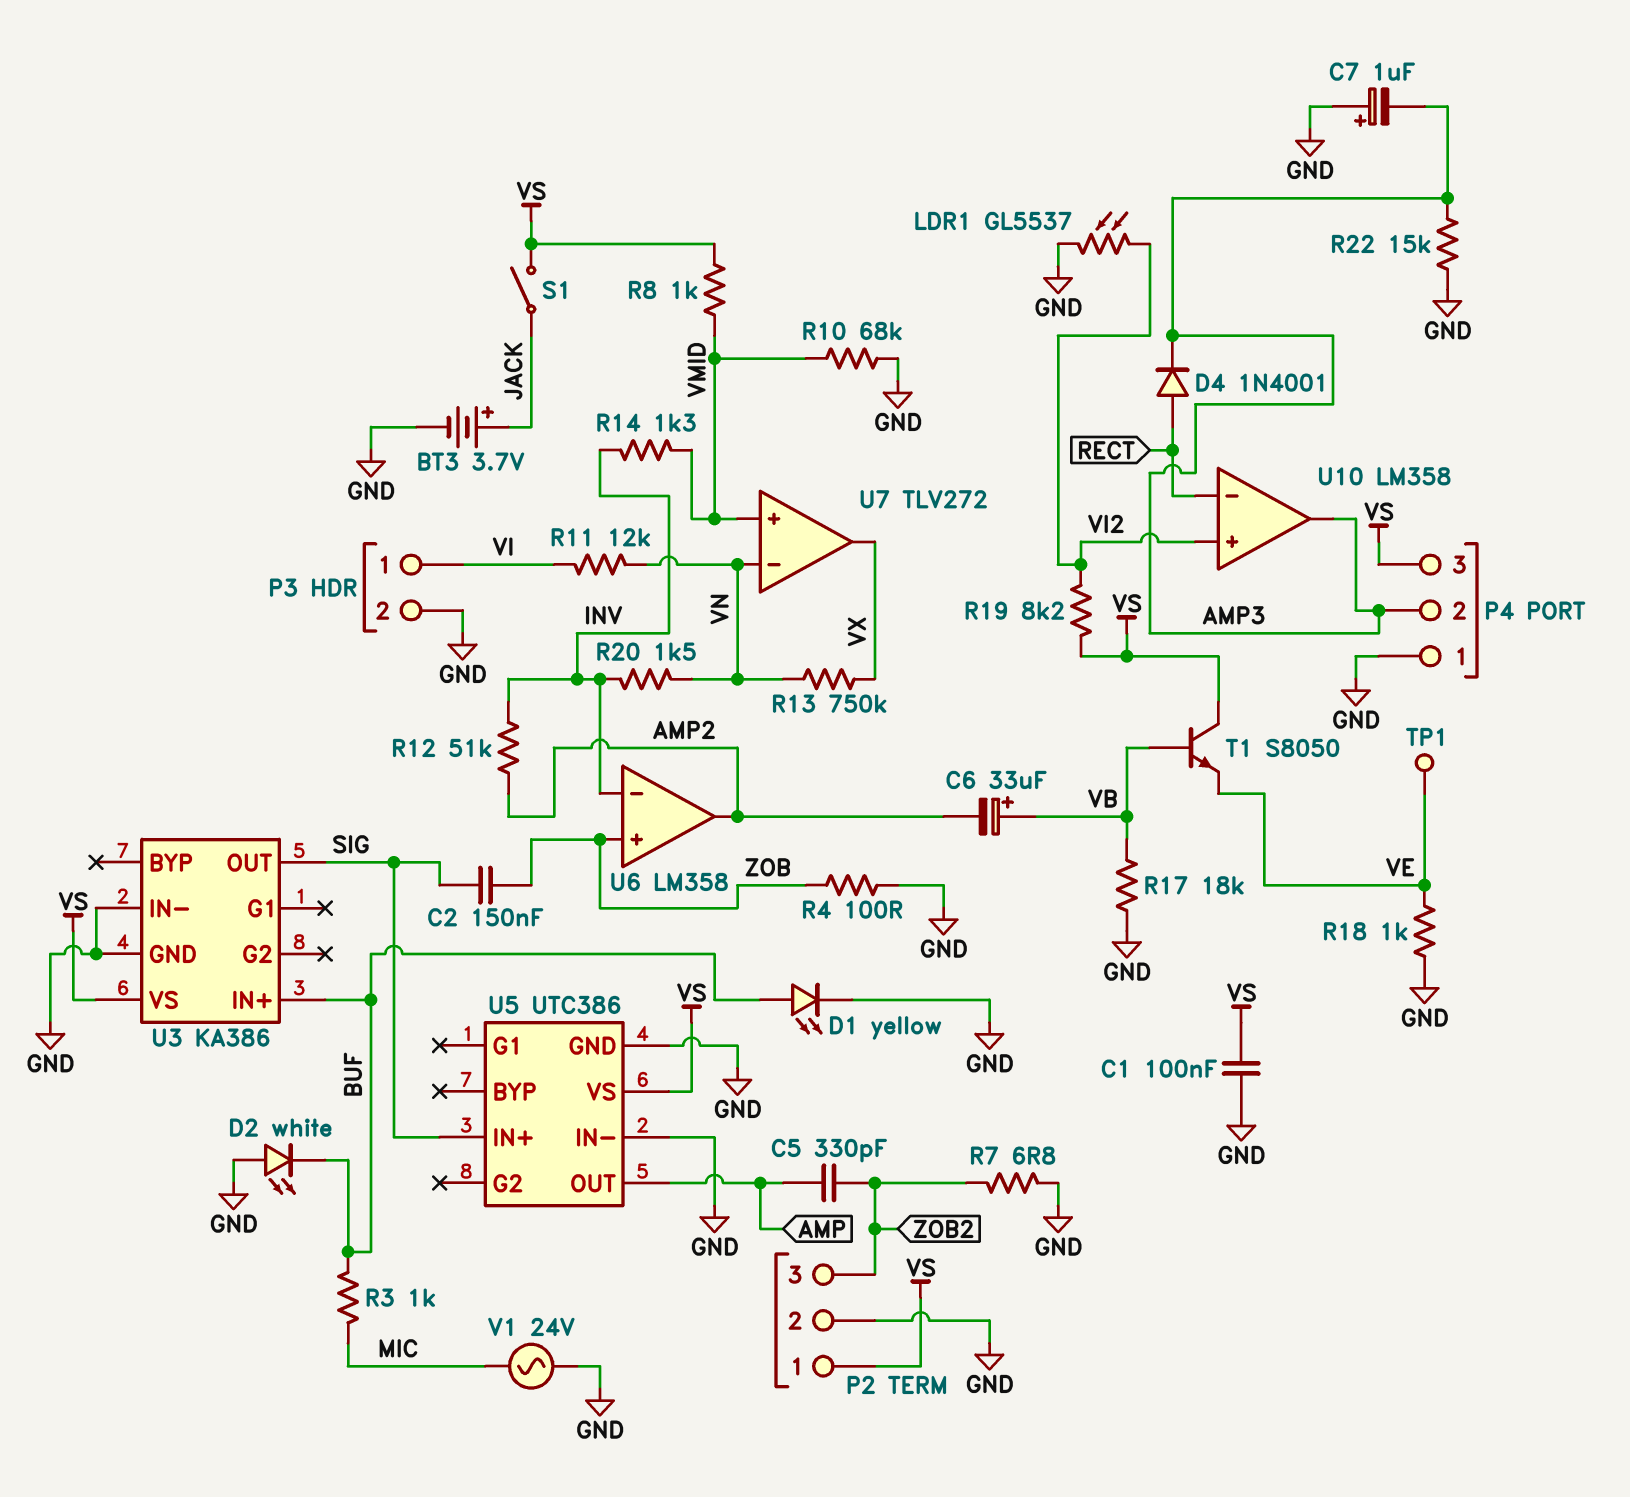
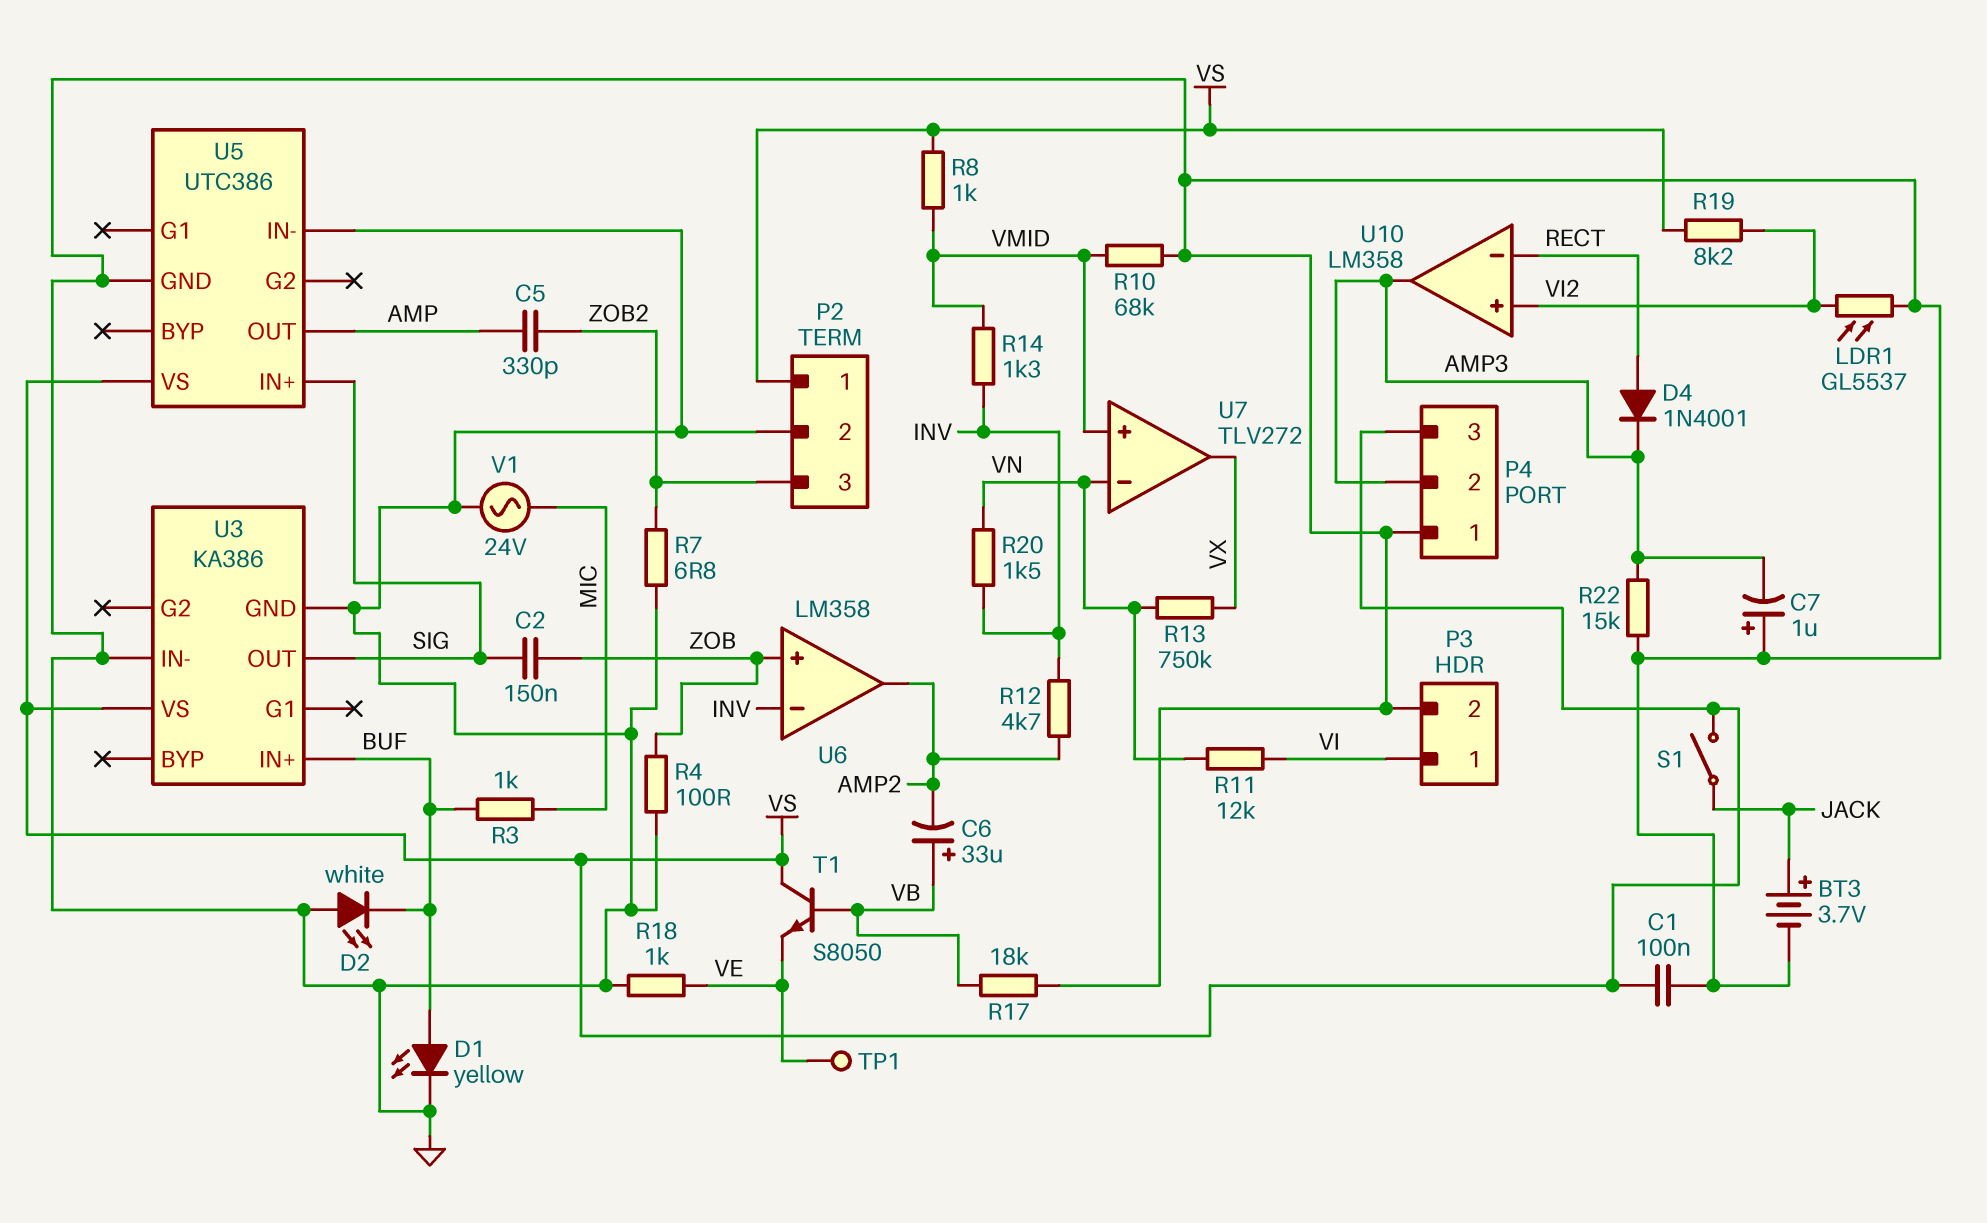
R12: 51k (AMP2, INV) -> 4.7k (AMP2, INV)

